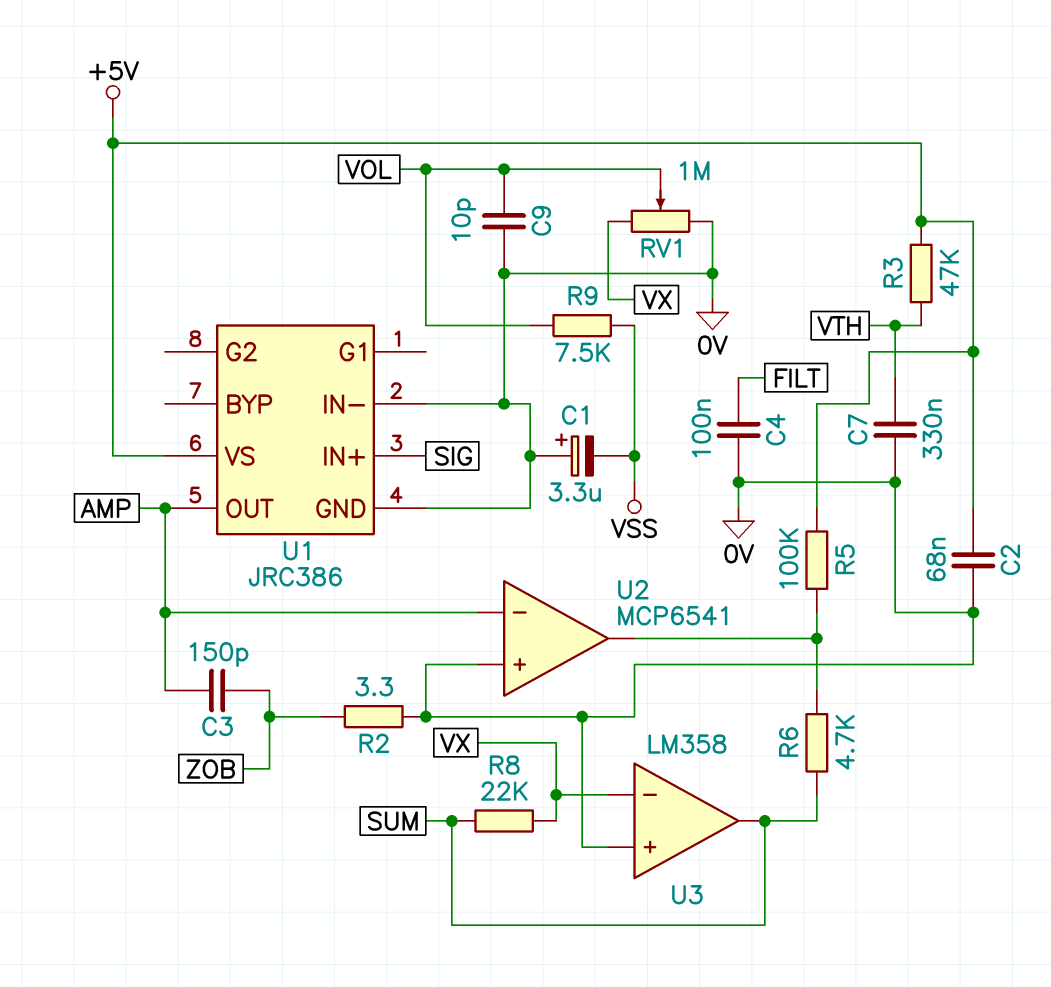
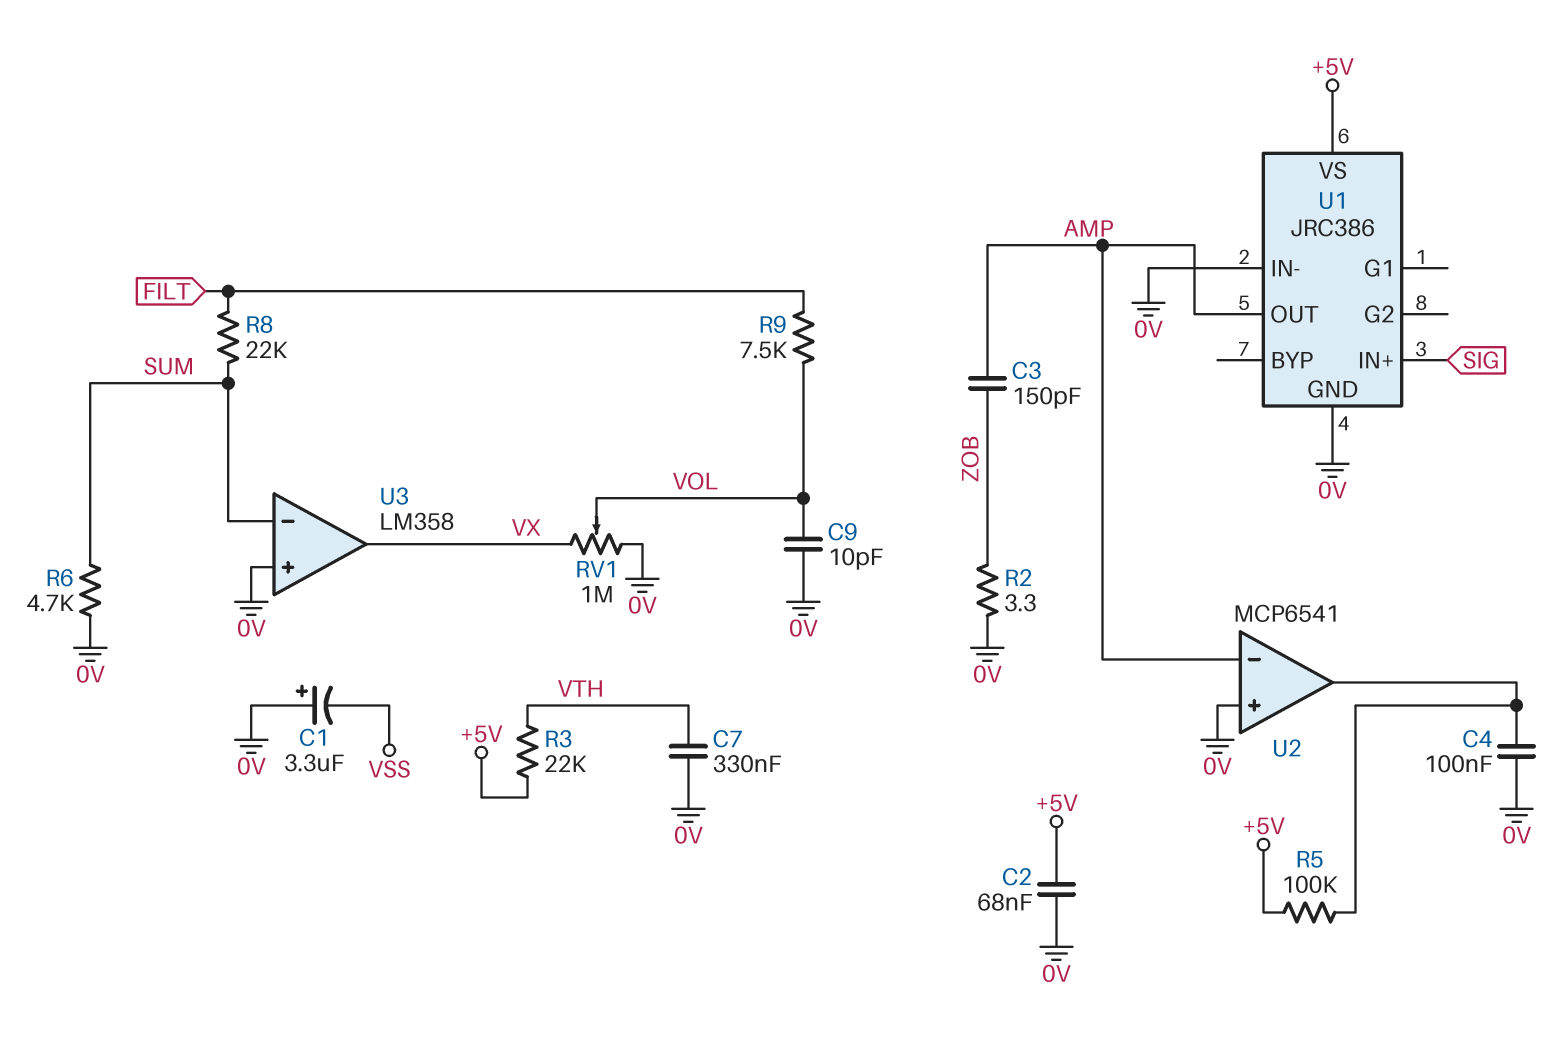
C4: 100nF (0V, FILT) -> 100nF (0V, U2/out)
R3: 47k (+5V, VTH) -> 22k (+5V, VTH)
R6: 4.7k (SUM, U2/out) -> 4.7k (0V, SUM)
R8: 22k (SUM, VX) -> 22k (FILT, SUM)
R9: 7.5k (VOL, VSS) -> 7.5k (FILT, VOL)
U3 pin in-: VX -> SUM
U3 pin out: SUM -> VX

